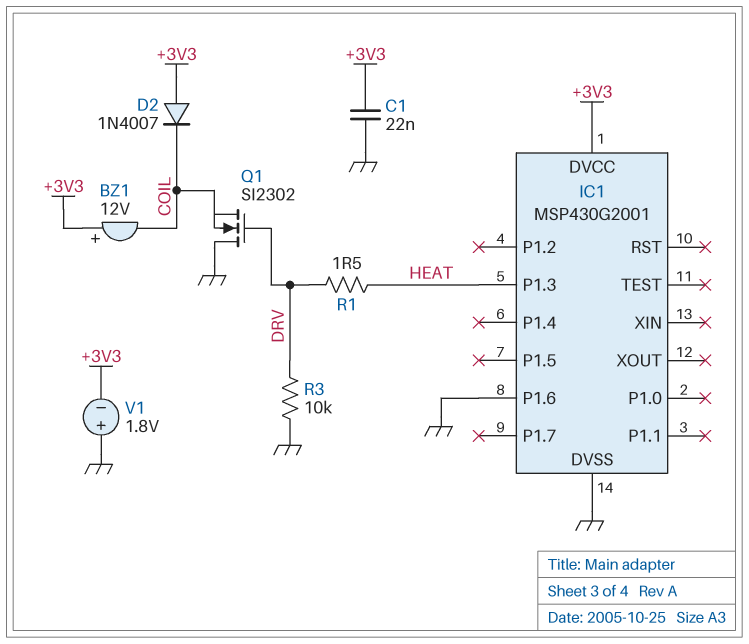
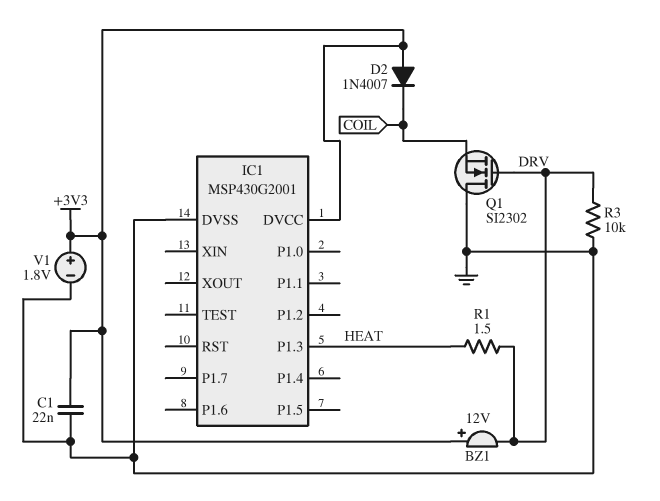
BZ1: buzzer 12V (plus +3V3, minus COIL) -> buzzer 12V (plus +3V3, minus DRV)
IC1 pin P1.6: GND -> none
V1: 1.8V (plus GND, minus +3V3) -> 1.8V (plus +3V3, minus GND)

